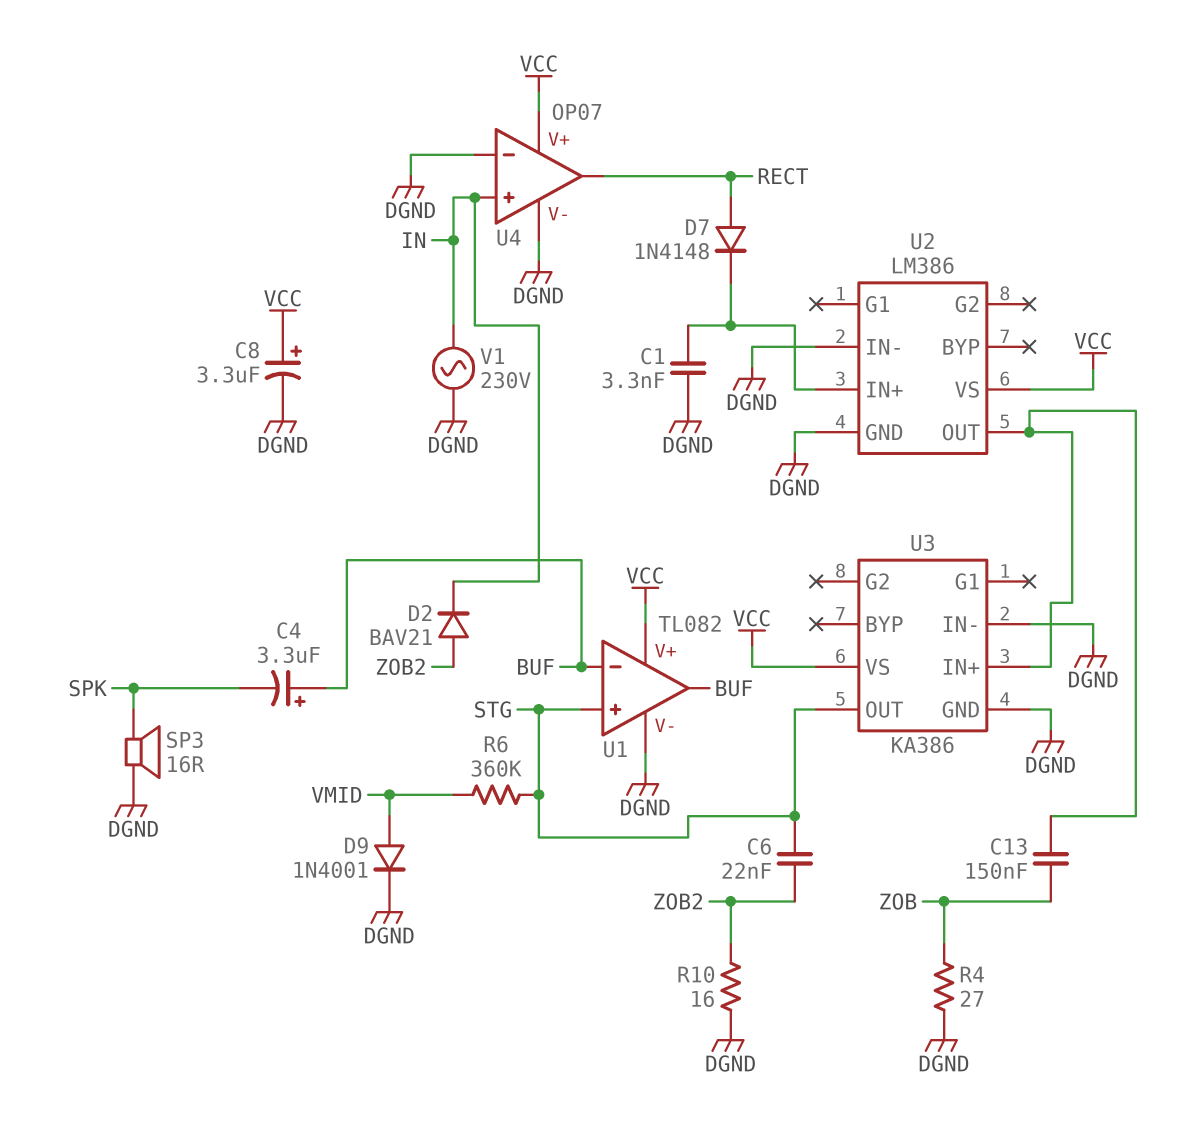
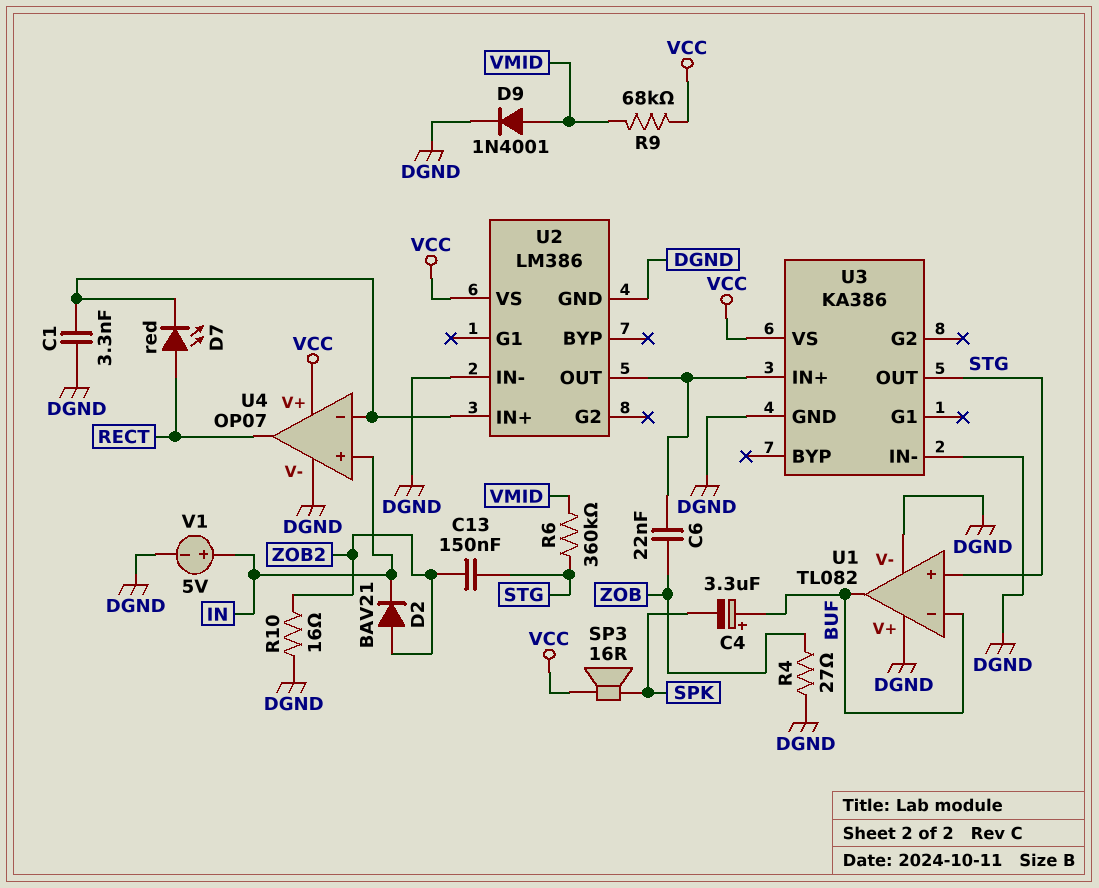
C6: 22nF (STG, ZOB2) -> 22nF (U2/OUT, ZOB)
C8: 3.3uF (plus VCC, minus DGND) -> none
C13: 150nF (U2/OUT, ZOB) -> 150nF (STG, ZOB2)
D7: diode 1N4148 (A RECT, K U2/IN+) -> LED red (A RECT, K U2/IN+)
R9: none -> 68k (VCC, VMID)
SP3: speaker 16R (DGND, SPK) -> speaker 16R (SPK, VCC)
U1 pin V+: VCC -> DGND
U4 pin in-: DGND -> U2/IN+
V1: AC 230V (DGND, IN) -> 5V (plus IN, minus DGND)

